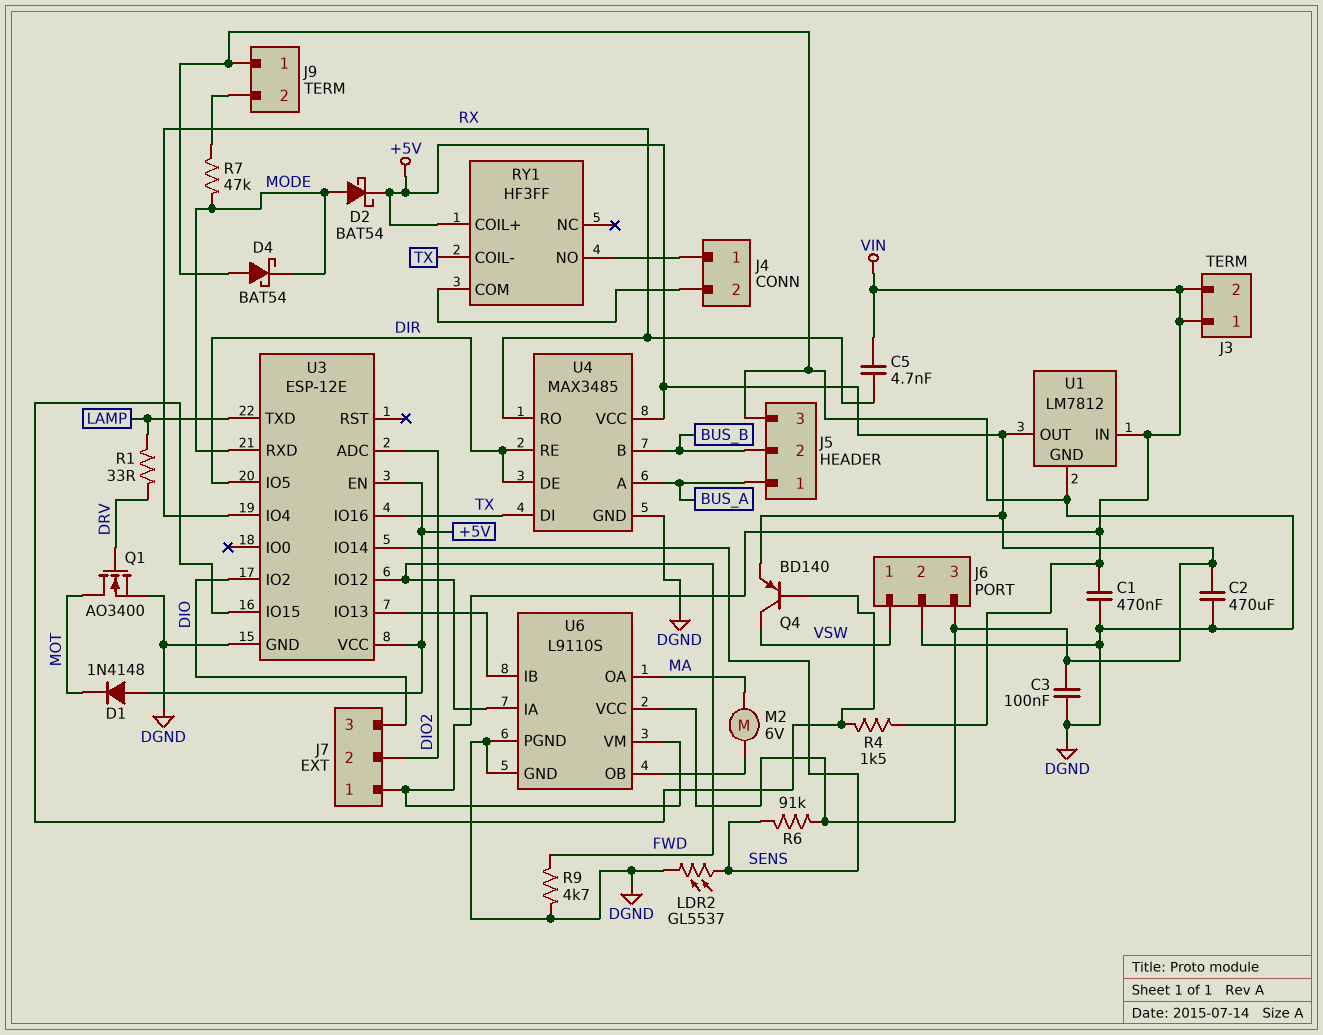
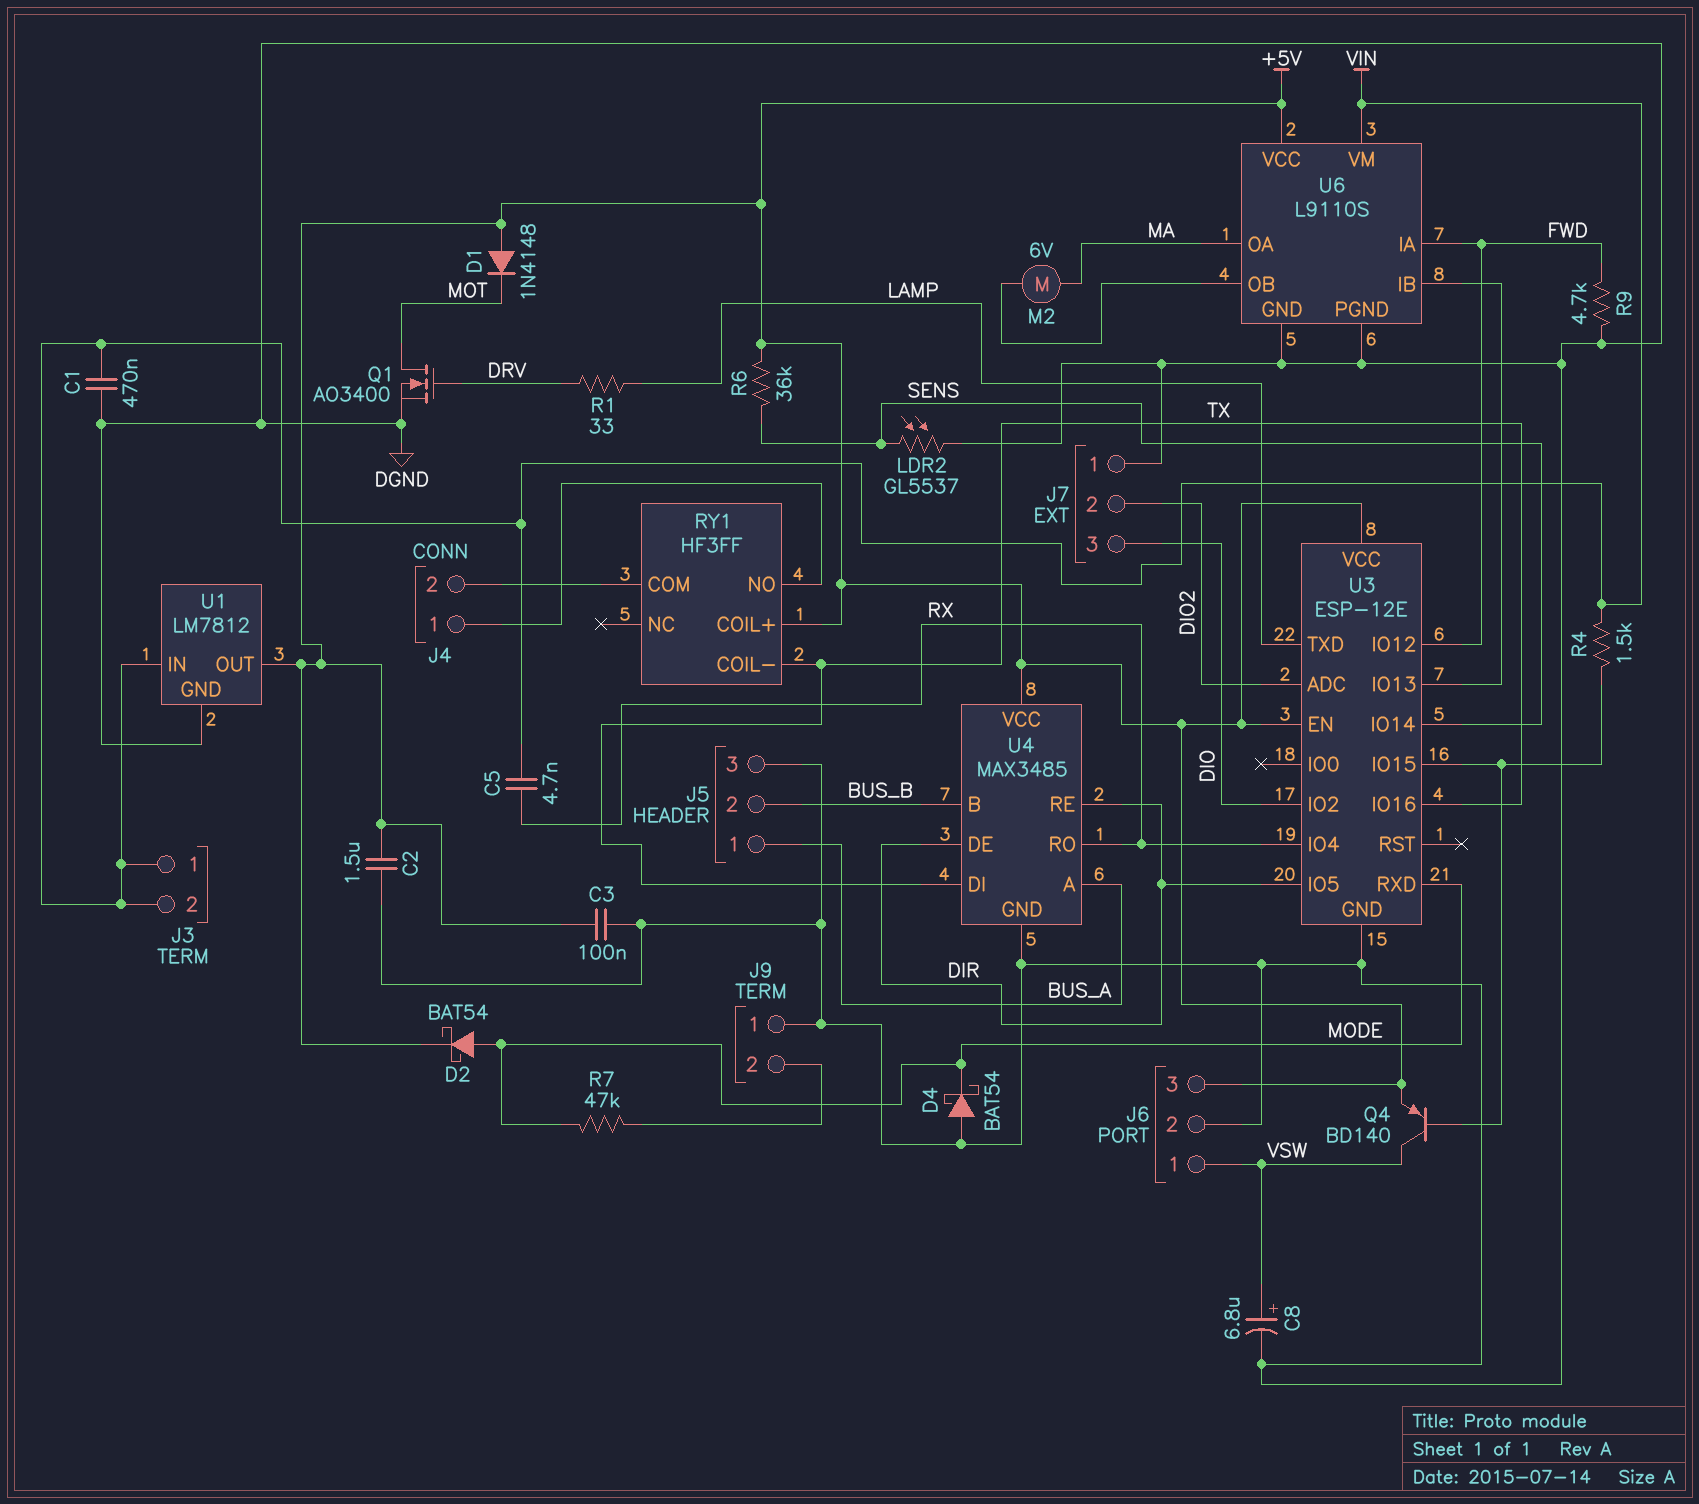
C2: 470uF (+5V, DGND) -> 1.5uF (+5V, DGND)
C8: none -> 6.8uF (plus VSW, minus DGND)
J7 pin 1: VIN -> DGND
R6: 91k (+5V, SENS) -> 36k (+5V, SENS)

